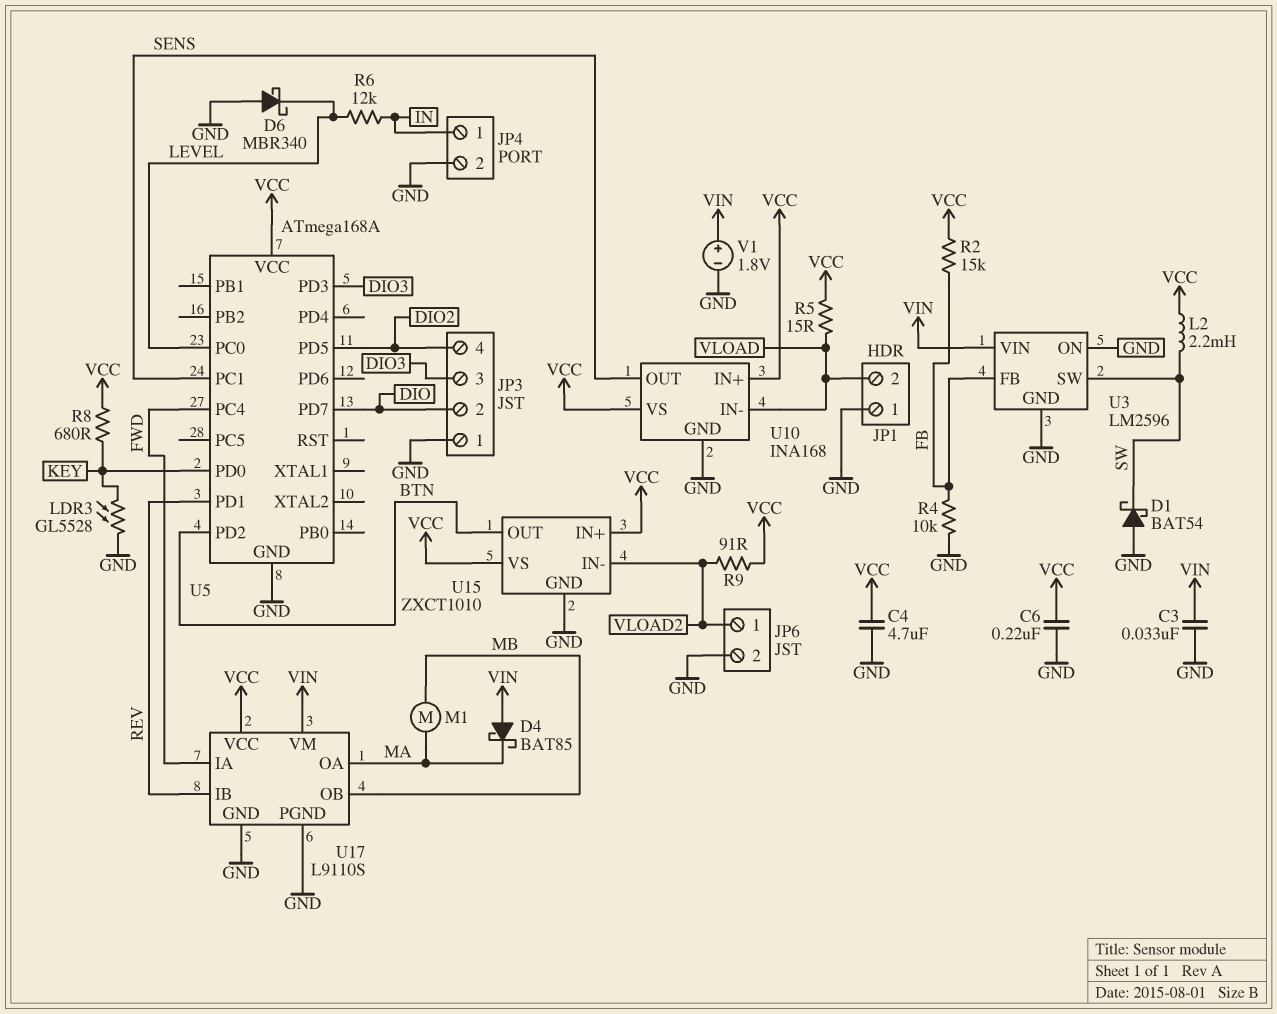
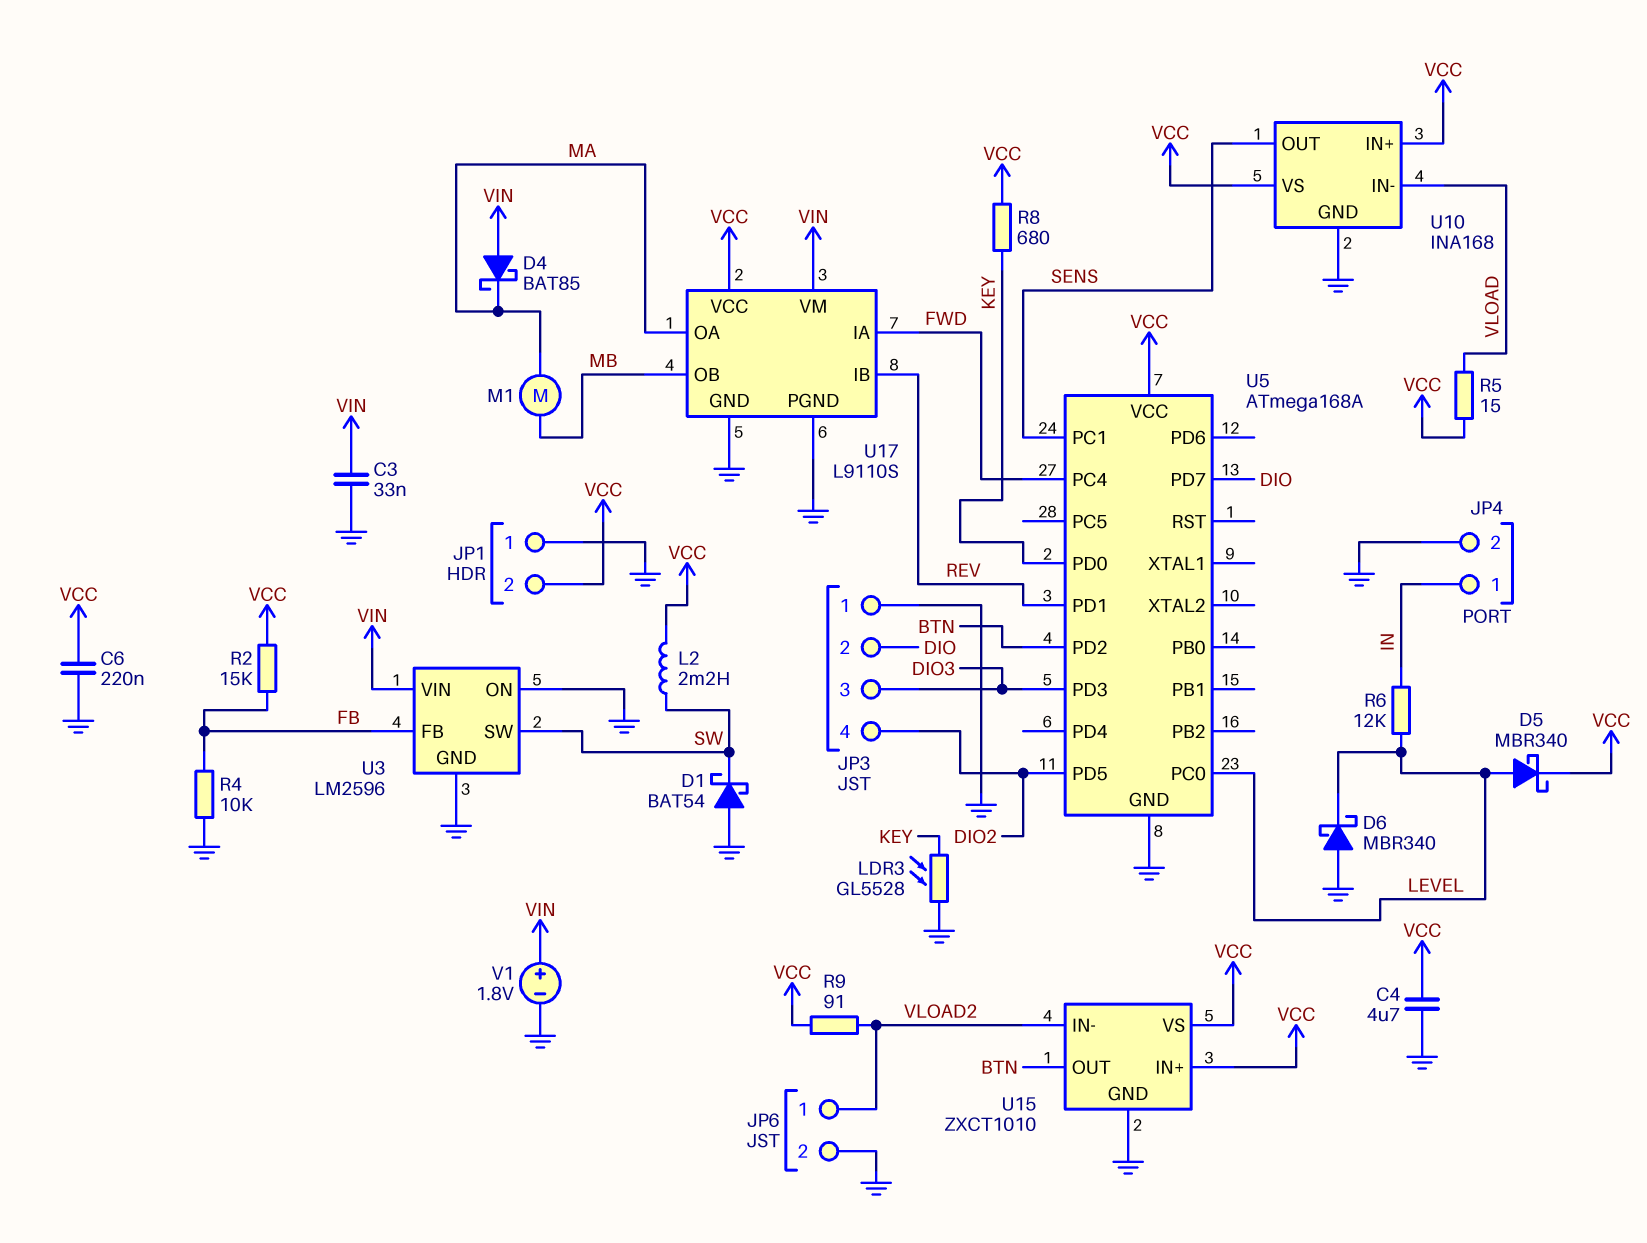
D5: none -> schottky MBR340 (A LEVEL, K VCC)
JP1 pin 2: VLOAD -> VCC

